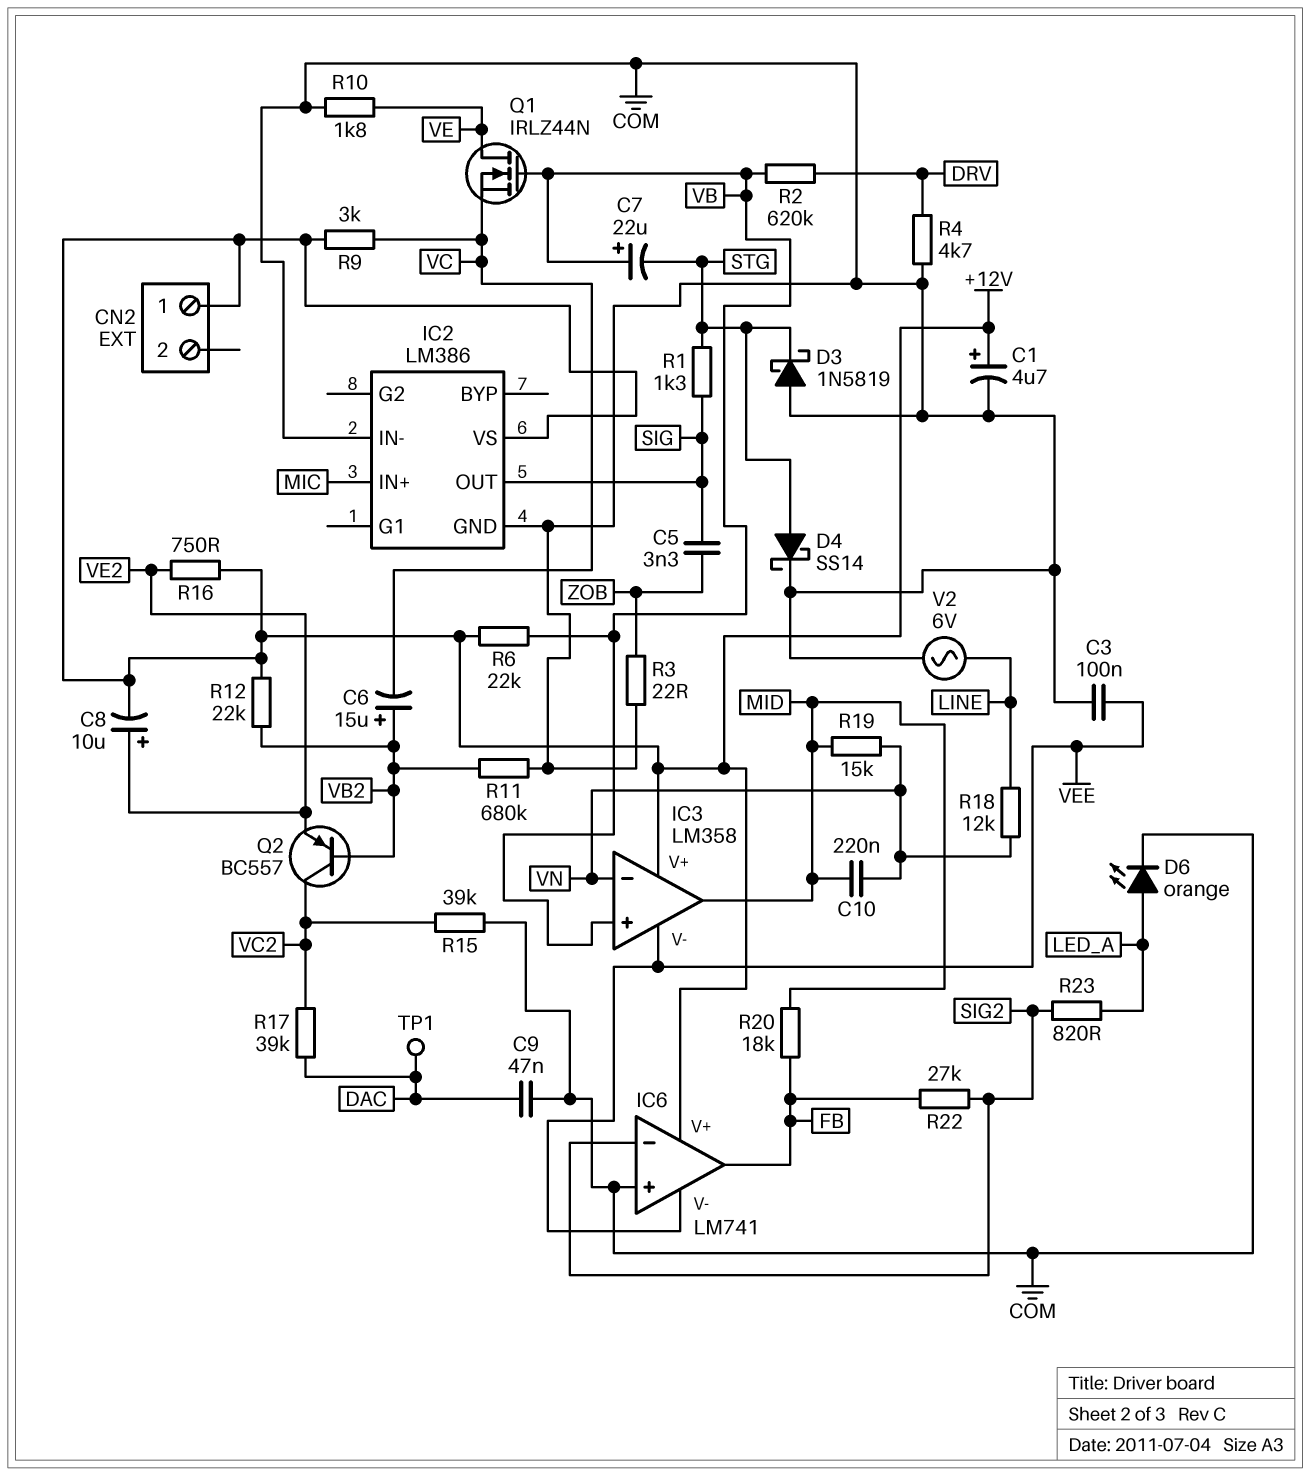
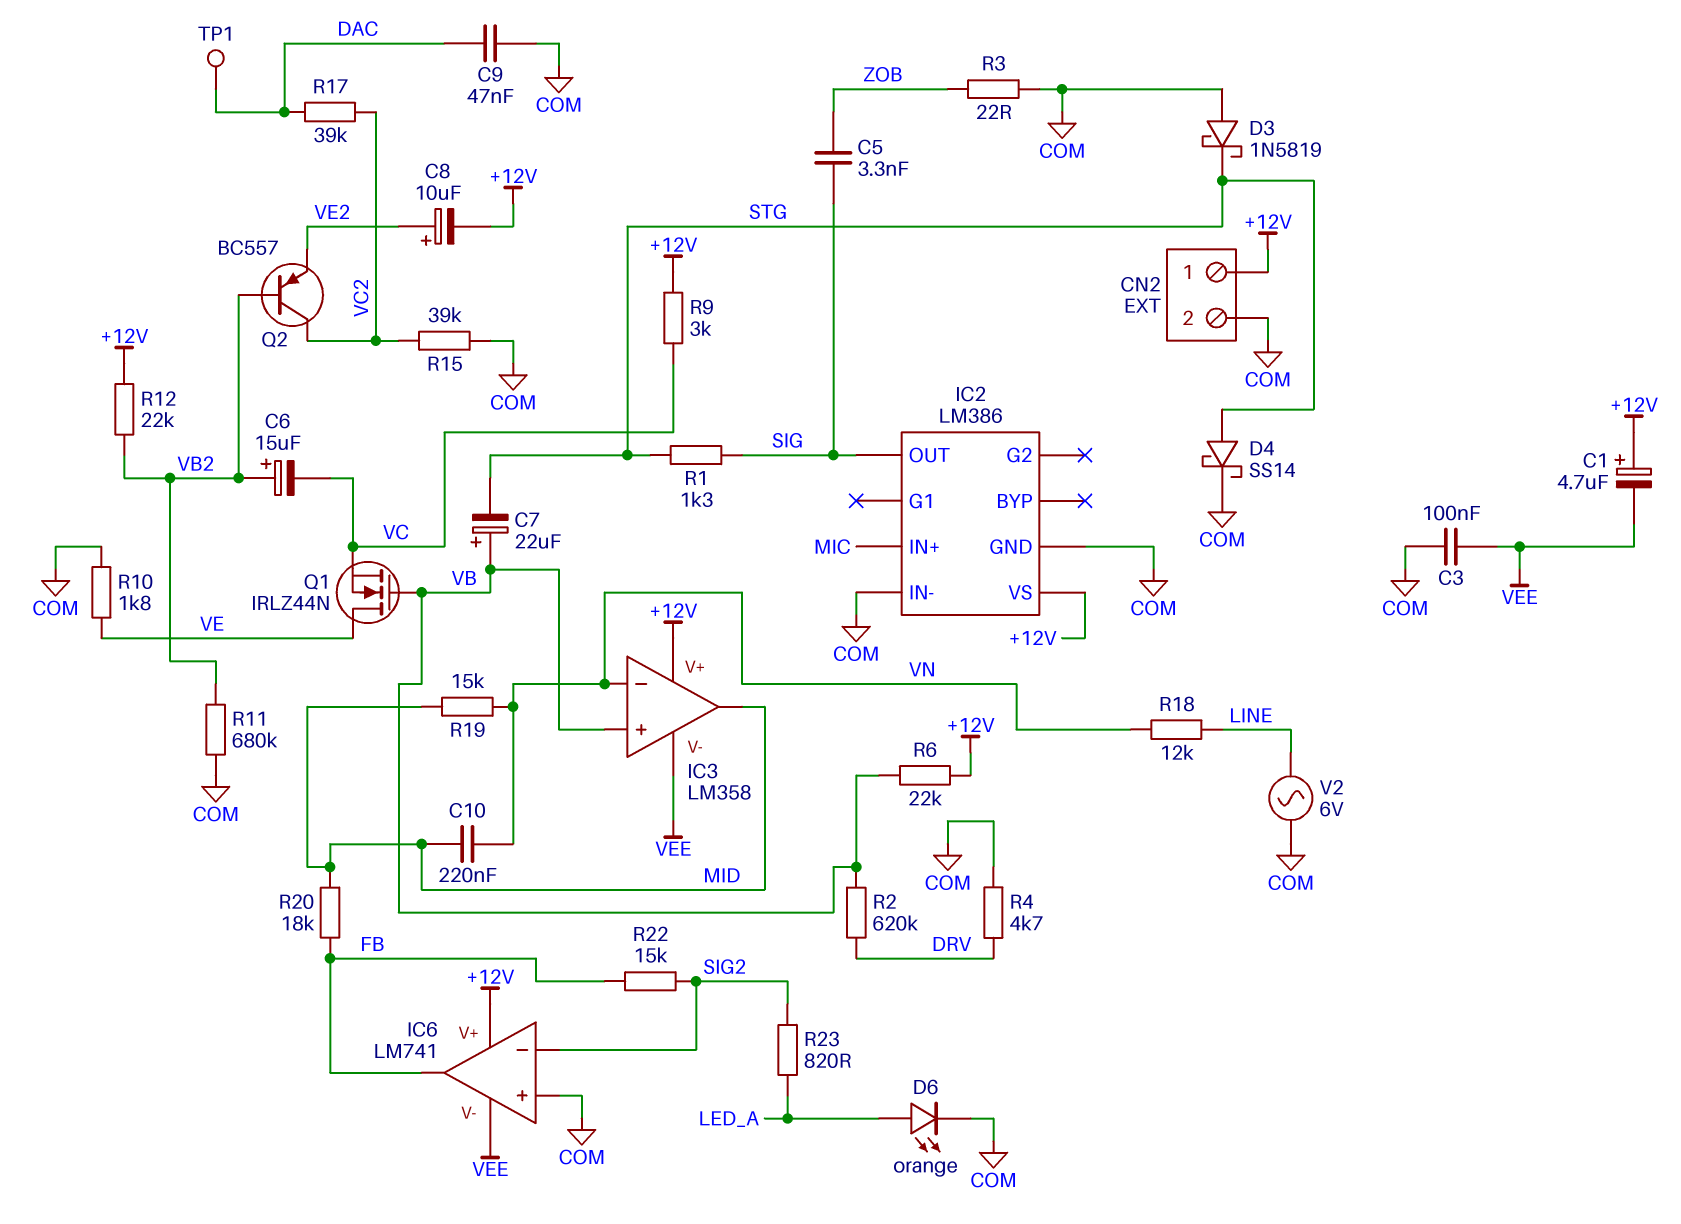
C1: 4.7uF (plus +12V, minus COM) -> 4.7uF (plus +12V, minus VEE)
CN2 pin 2: none -> COM
R16: 750 (+12V, VE2) -> none
R22: 27k (FB, SIG2) -> 15k (FB, SIG2)

